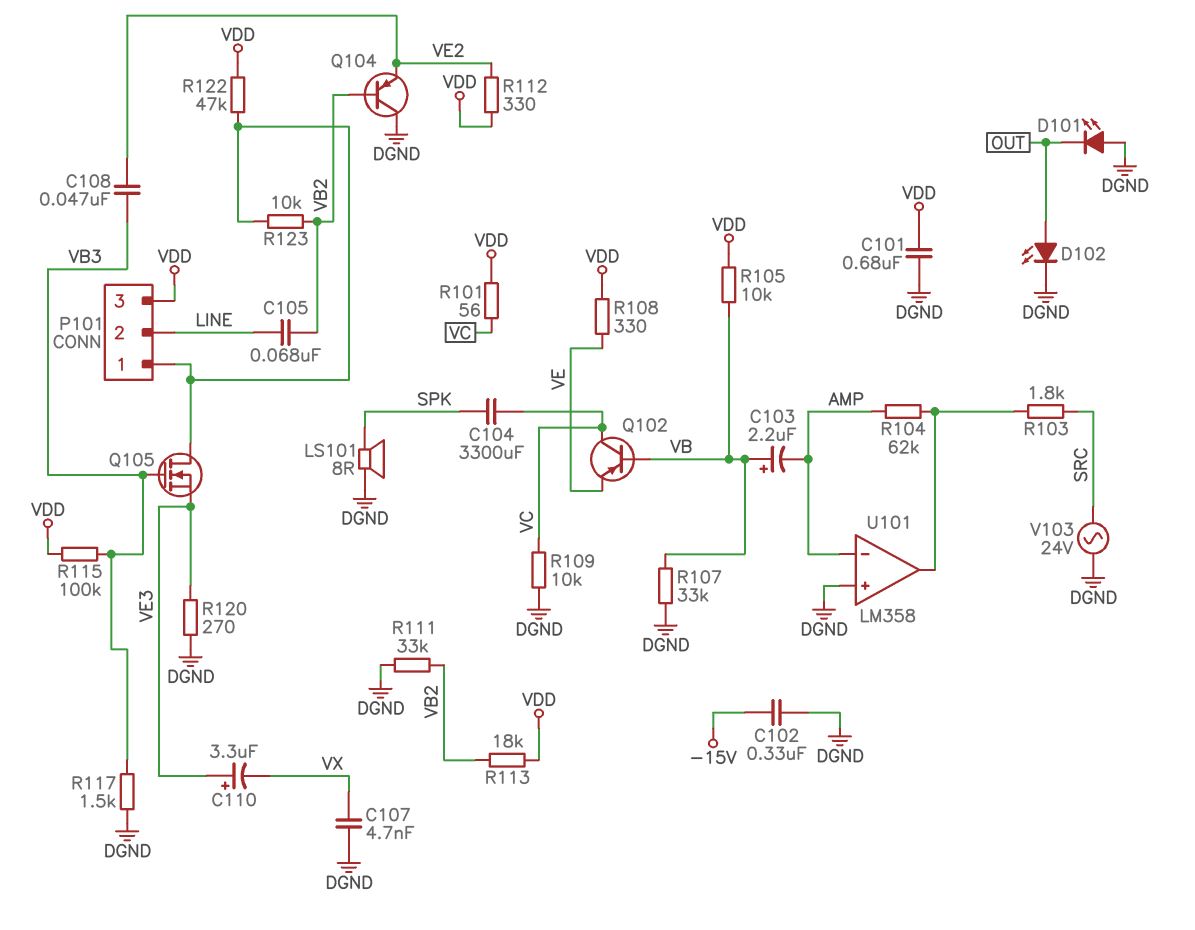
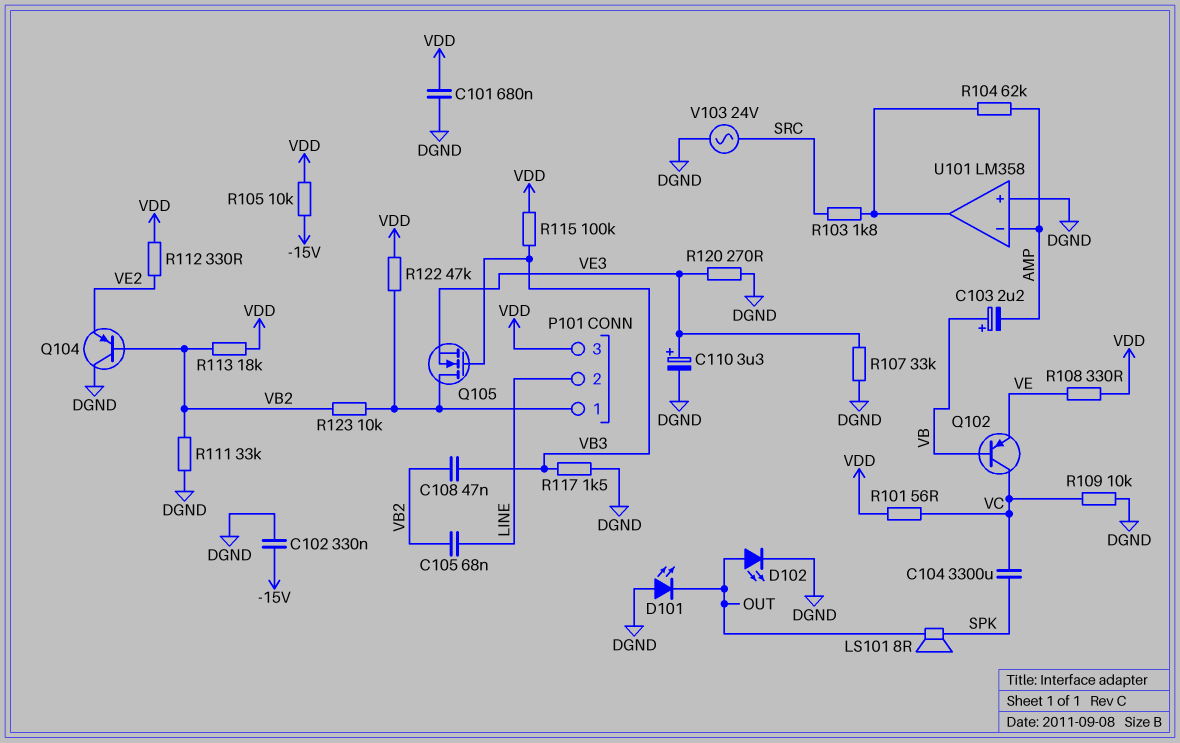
C107: 4.7nF (DGND, VX) -> none
C108: 47nF (VB3, VE2) -> 47nF (VB2, VB3)
C110: 3.3uF (plus VE3, minus VX) -> 3.3uF (plus VE3, minus DGND)
LS101: speaker 8R (DGND, SPK) -> speaker 8R (OUT, SPK)
R105: 10k (VB, VDD) -> 10k (-15V, VDD)
R107: 33k (DGND, VB) -> 33k (DGND, VE3)

